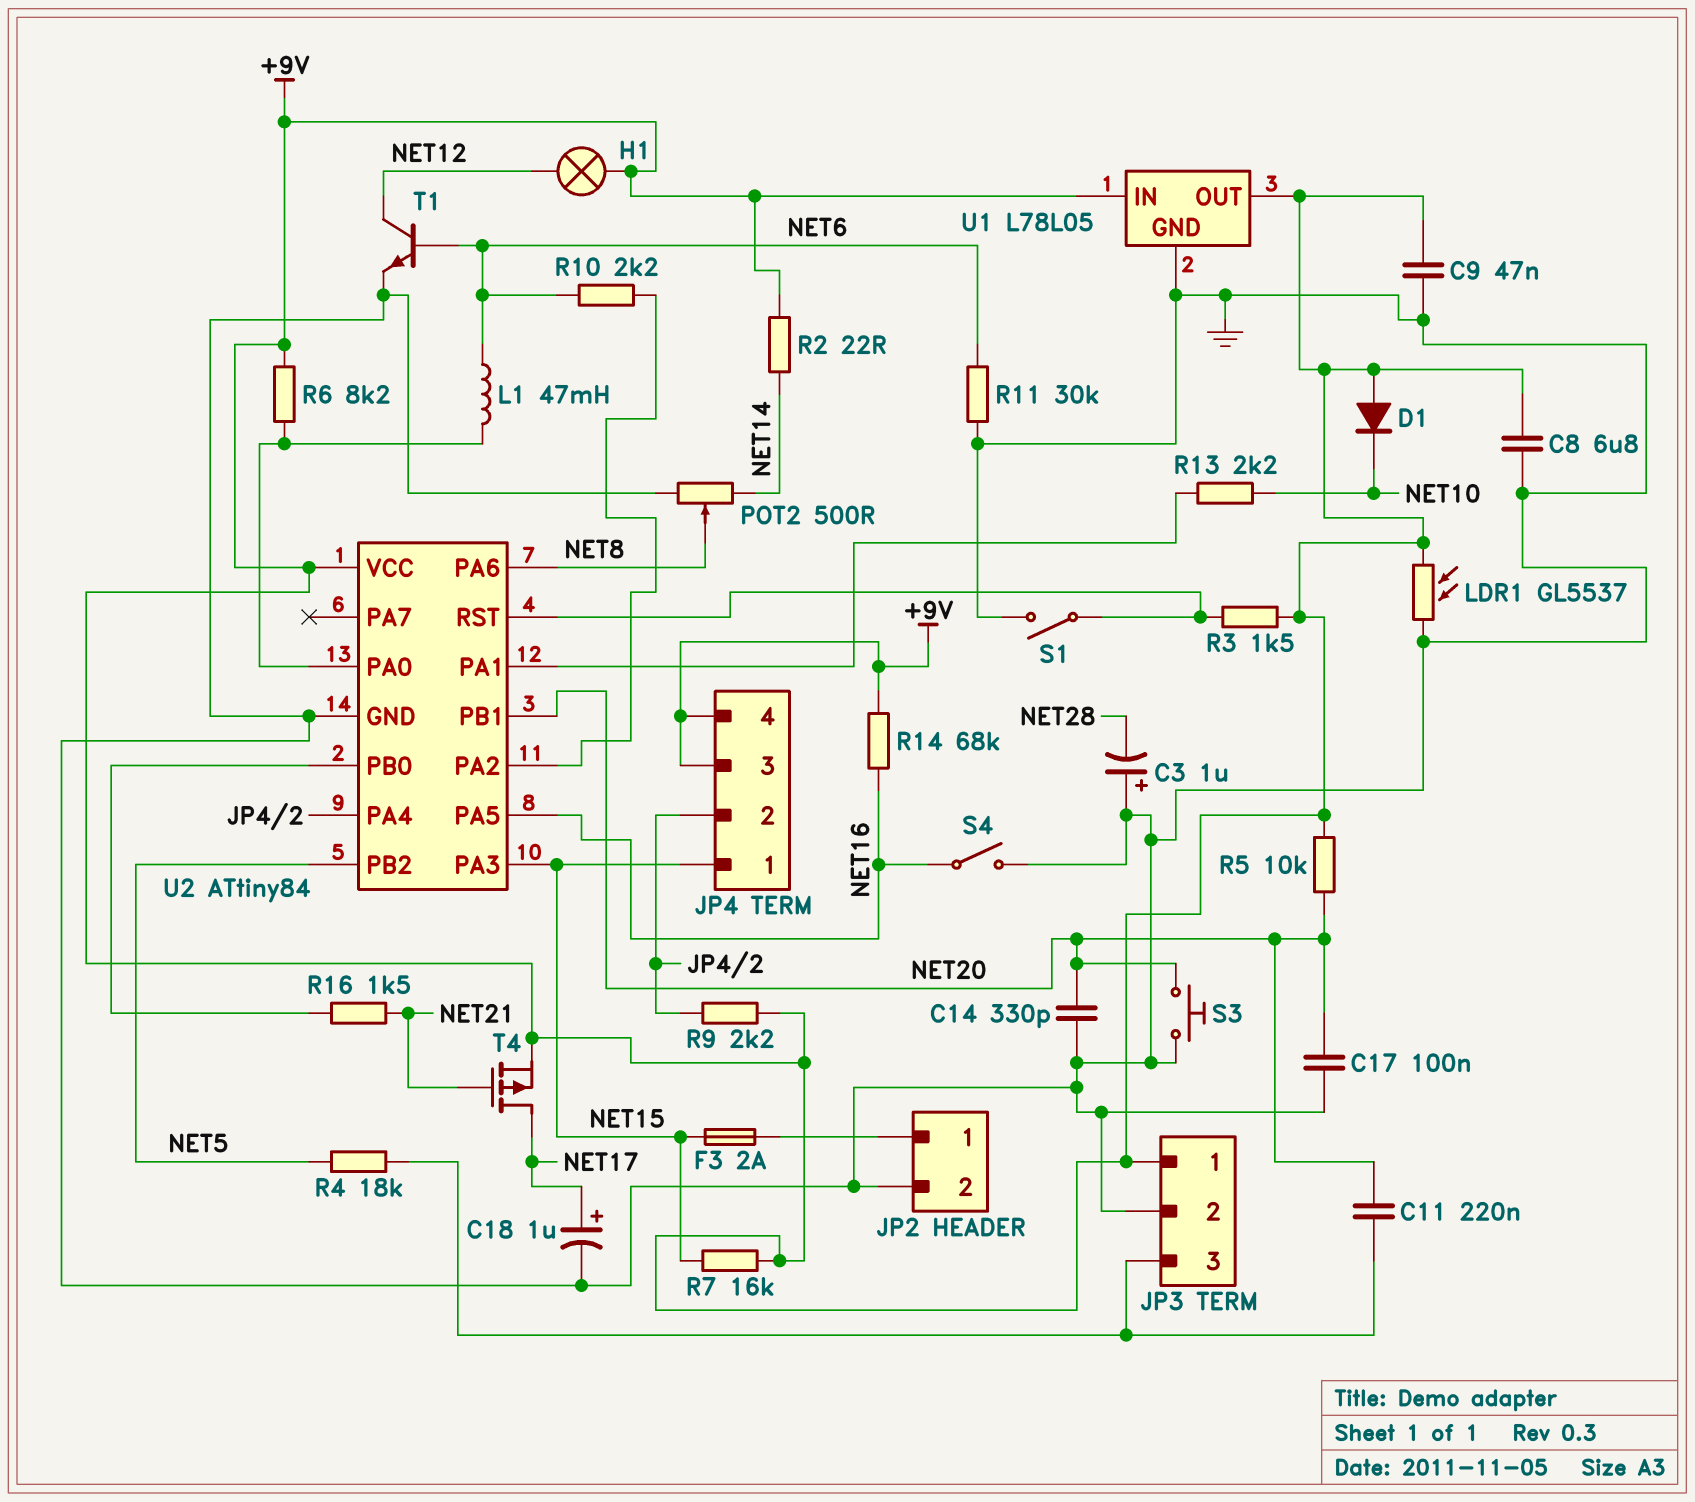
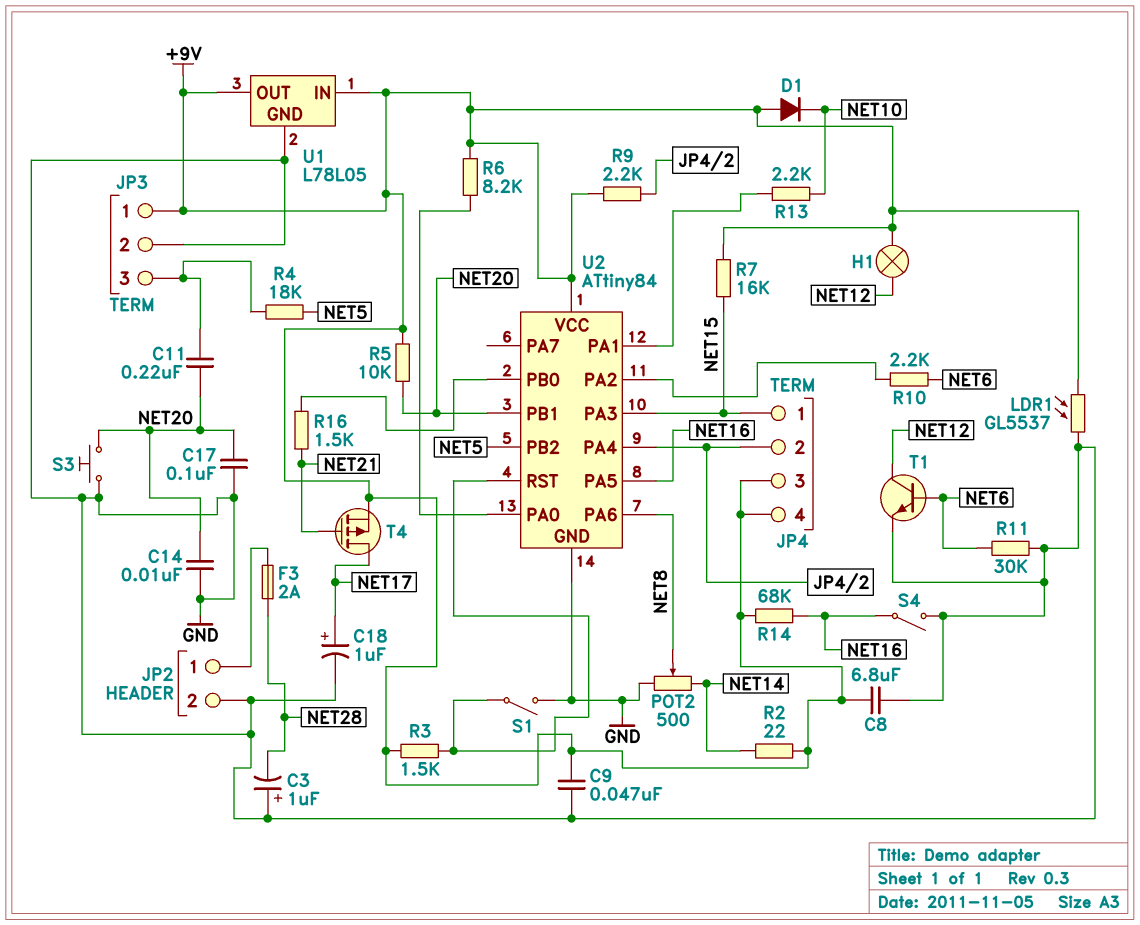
C14: 330pF (GND, NET20) -> 10nF (GND, NET20)
F3: 2A (JP2/1, NET15) -> 2A (JP2/1, NET28)
L1: 47mH (NET6, U2/PA0) -> none

